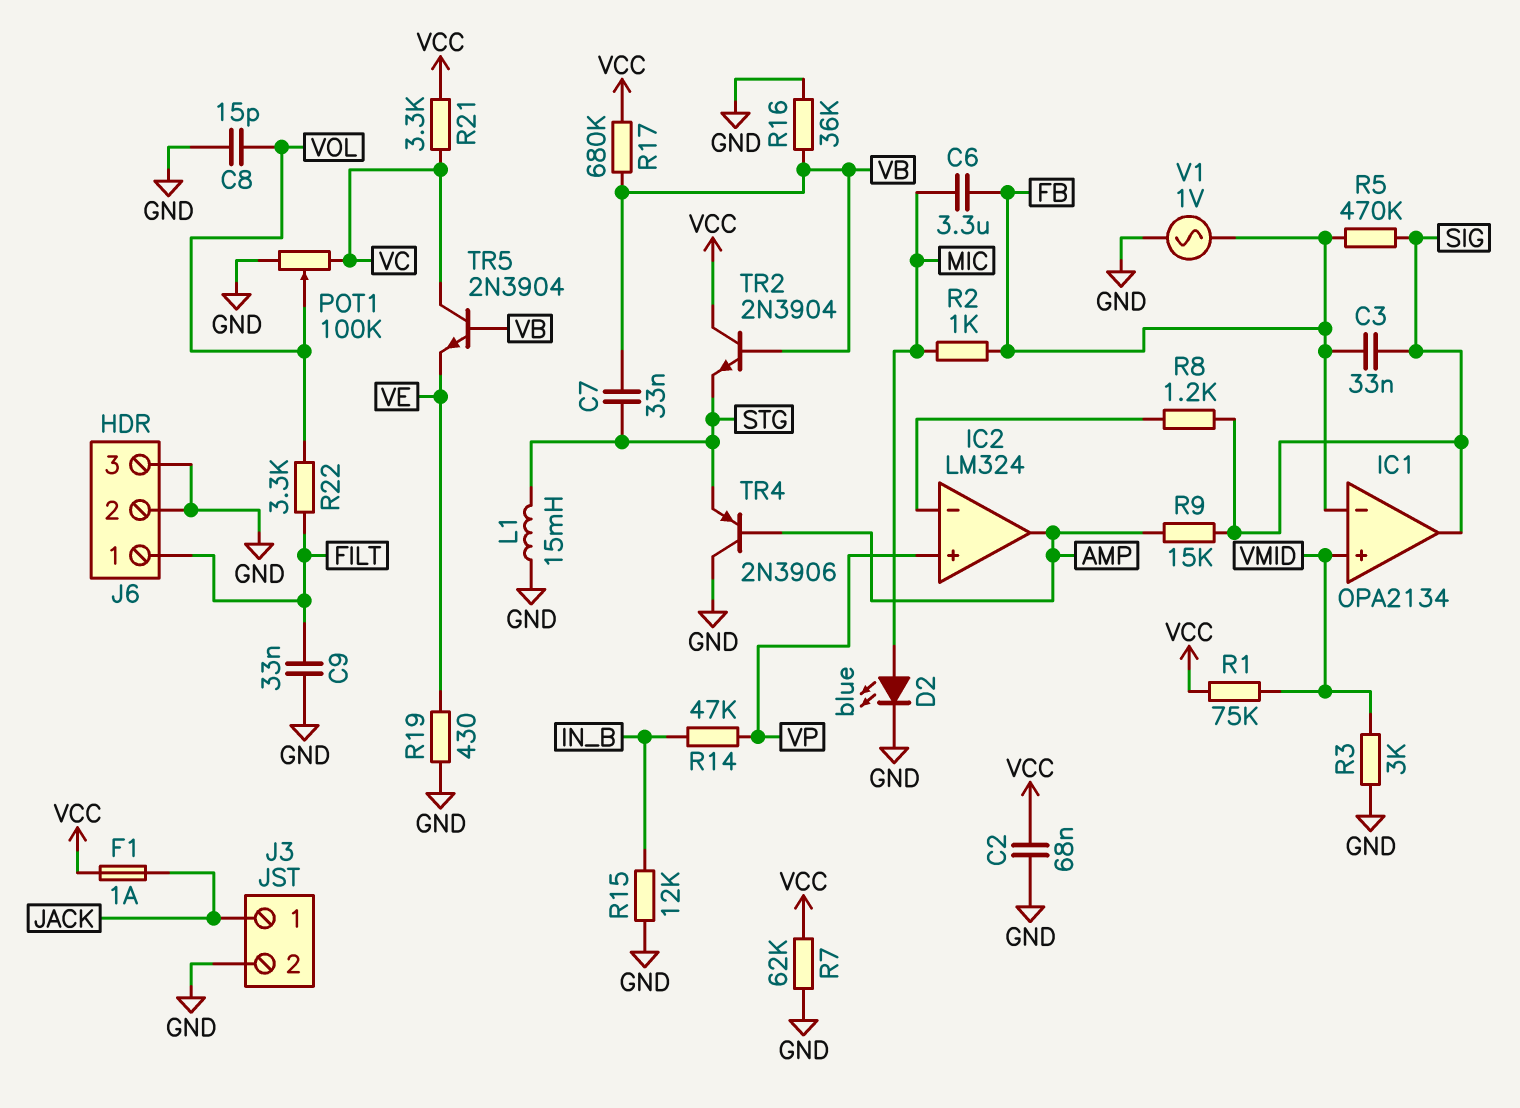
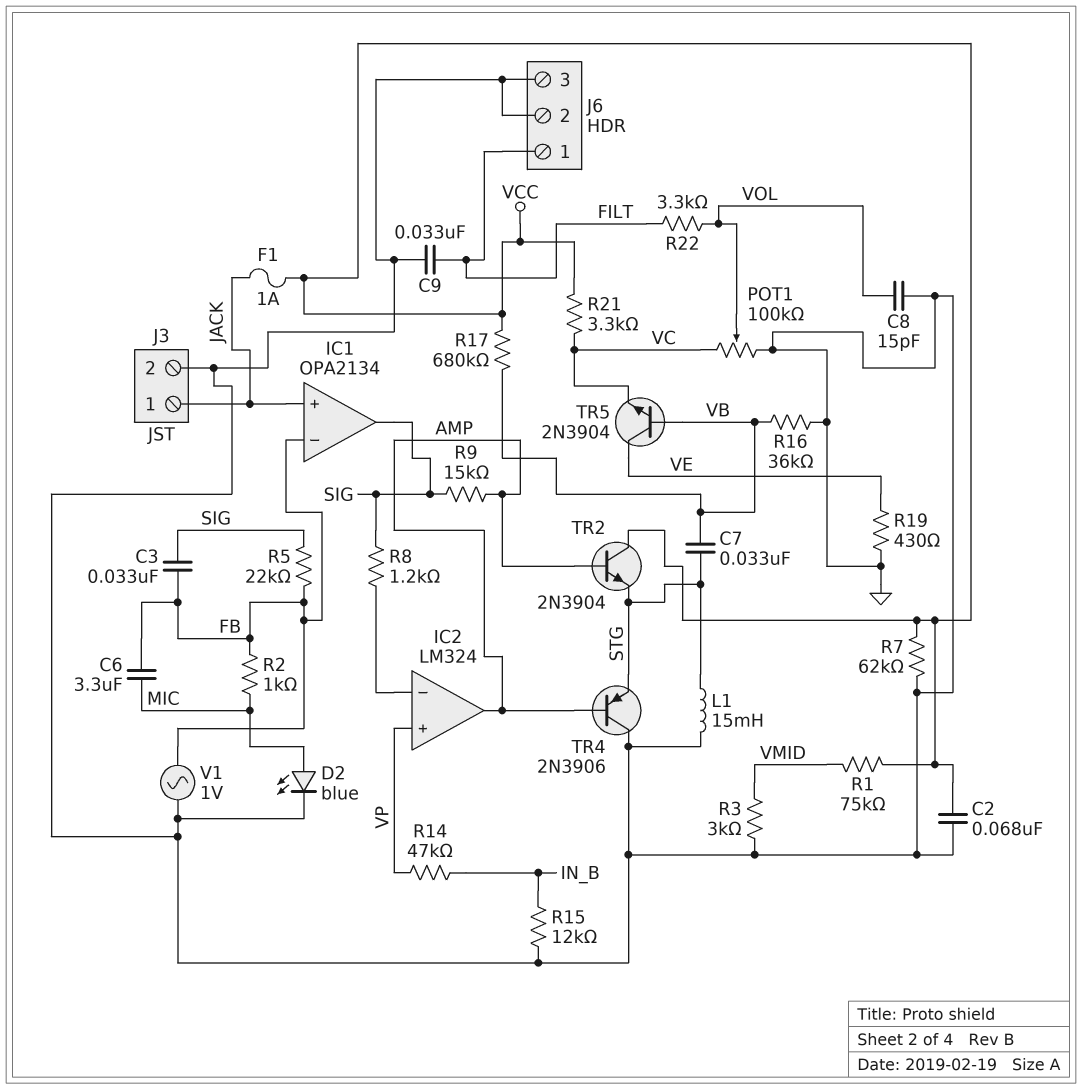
IC1 pin in+: VMID -> JACK
R5: 470k (FB, SIG) -> 22k (FB, SIG)
TR2: NPN 2N3904 (B VB, C VCC, E STG) -> NPN 2N3904 (B AMP, C VCC, E STG)
TR5: NPN 2N3904 (B VB, C VC, E VE) -> NPN 2N3904 (B VB, C VE, E VC)

